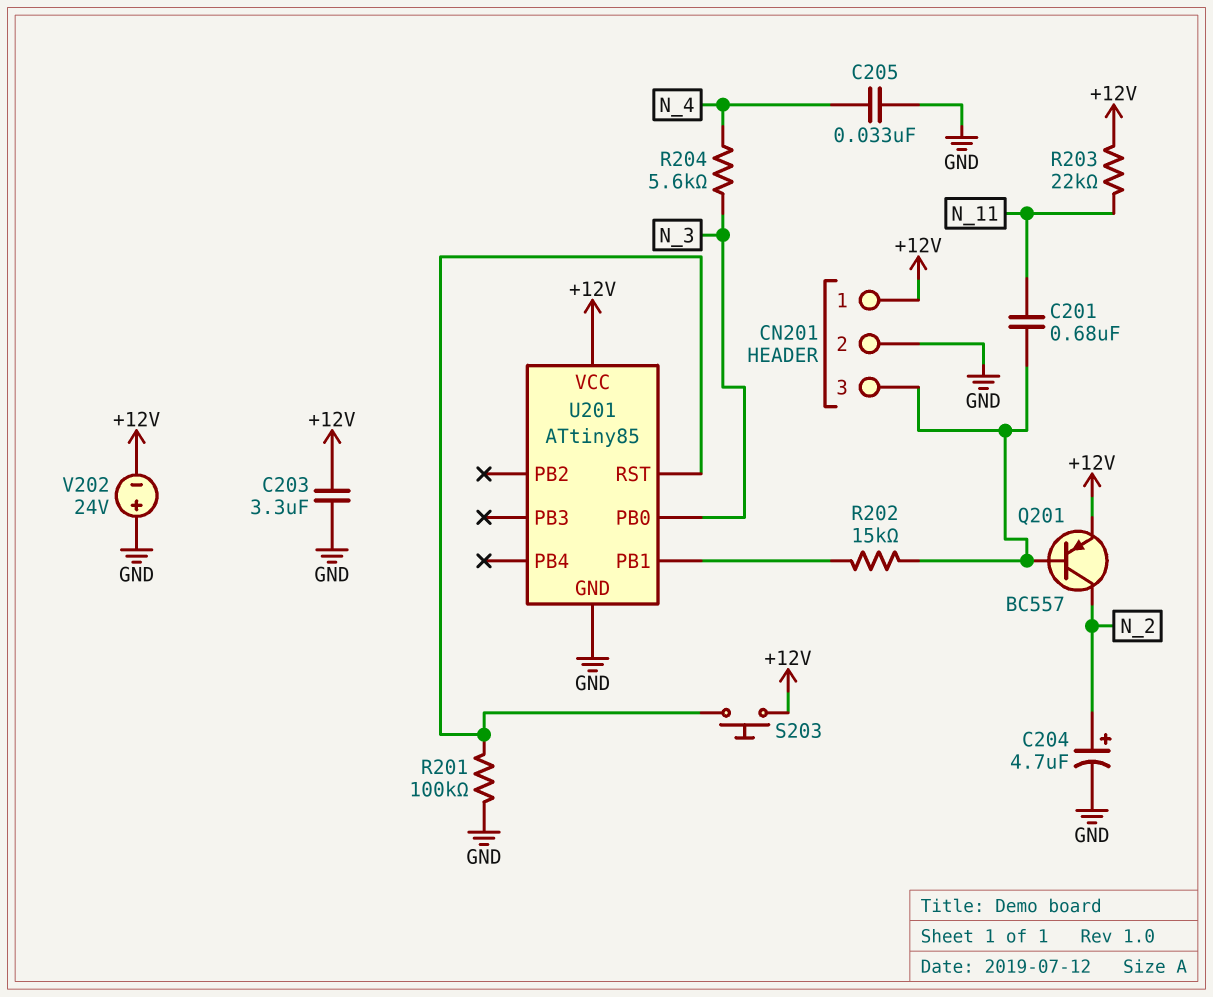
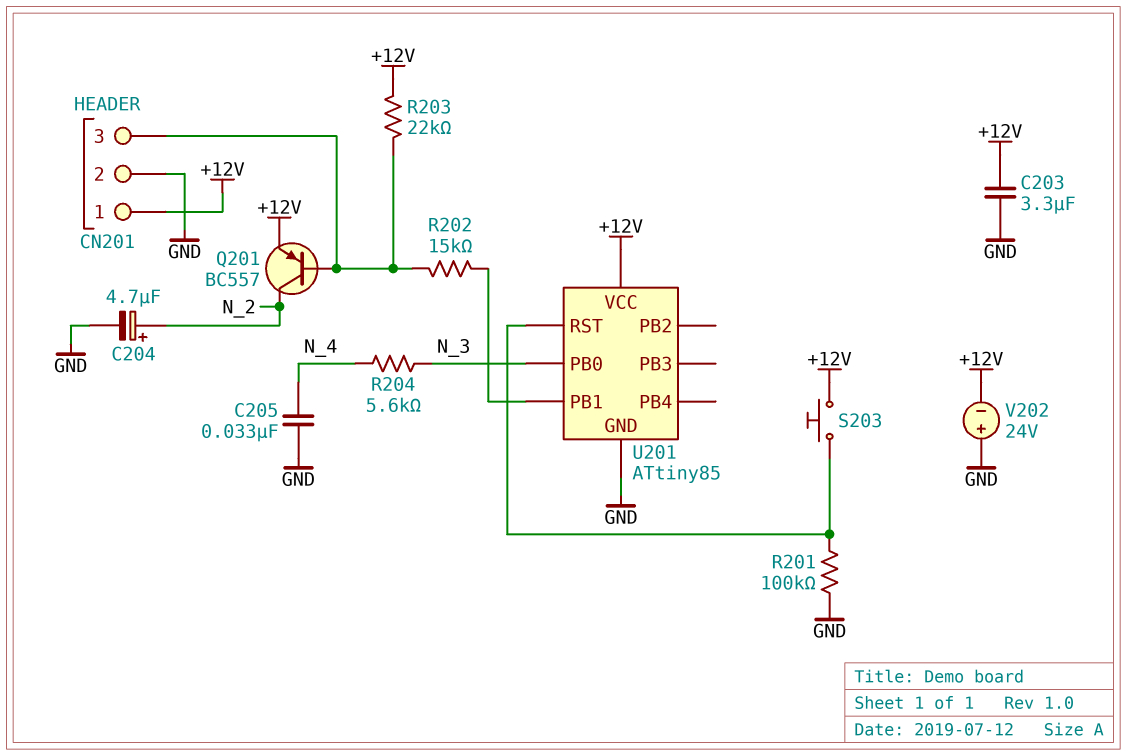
C201: 680nF (CN201/3, N_11) -> none
R203: 22k (+12V, N_11) -> 22k (+12V, CN201/3)

